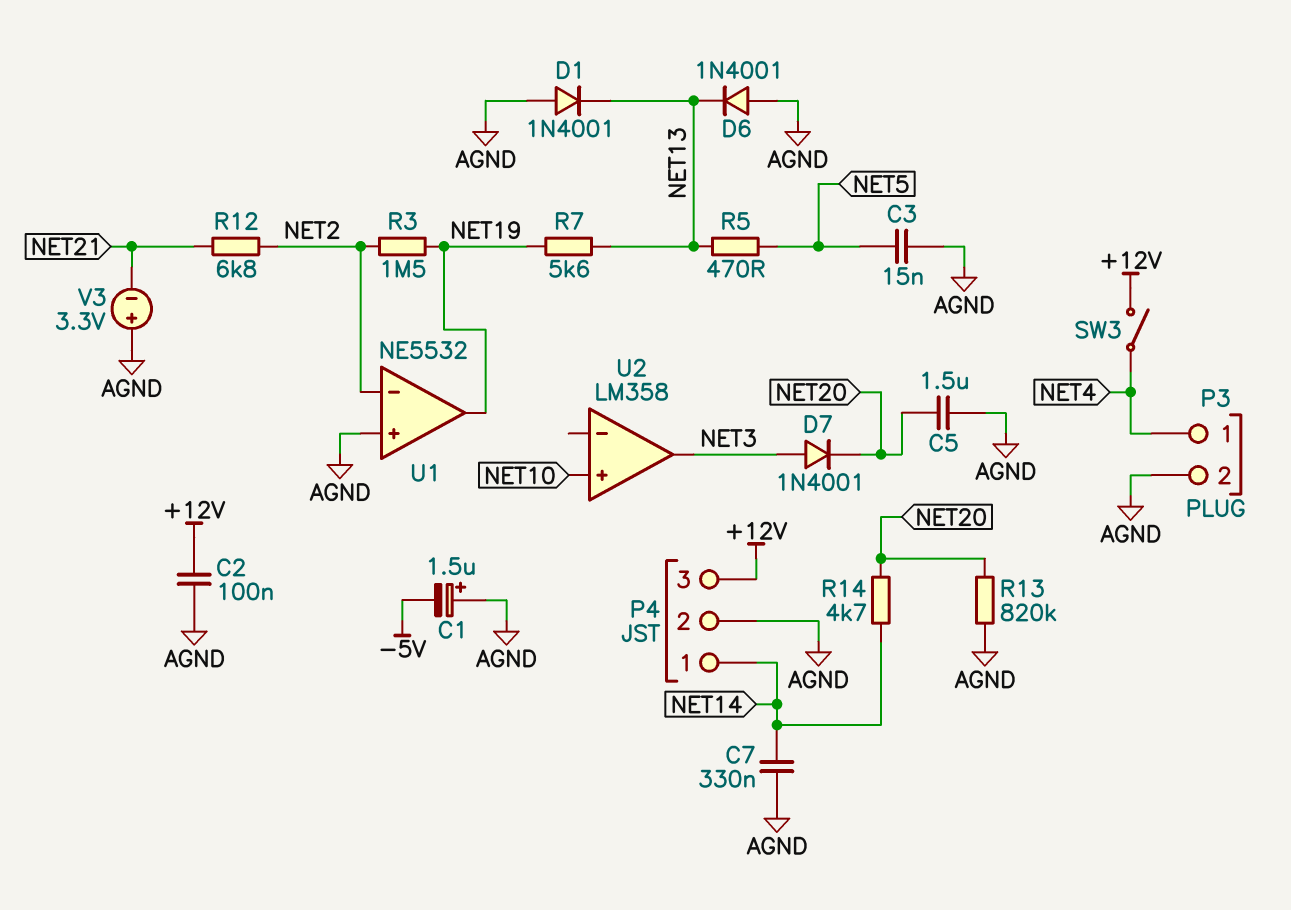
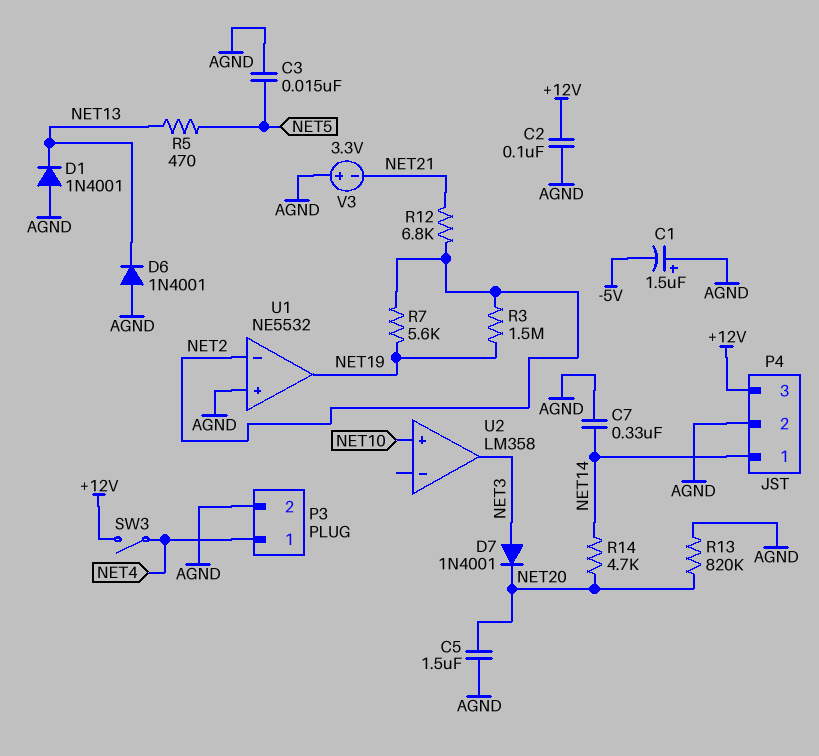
R7: 5.6k (NET13, NET19) -> 5.6k (NET2, NET19)

